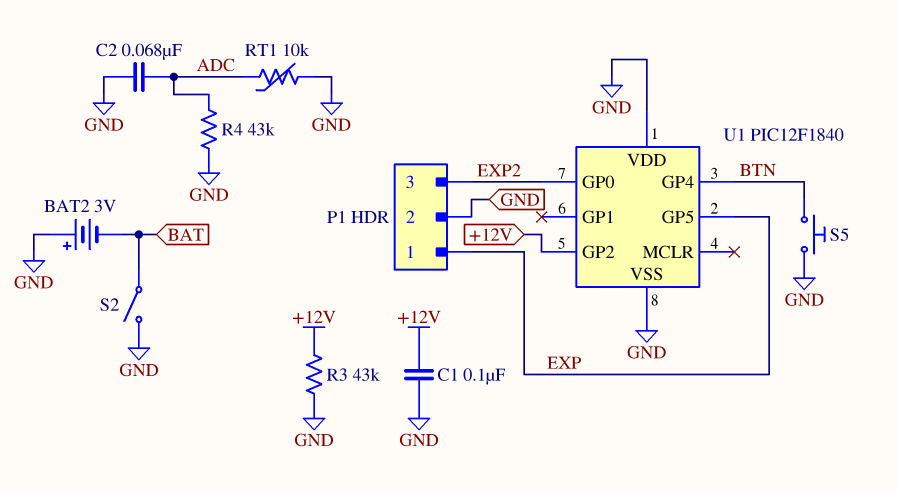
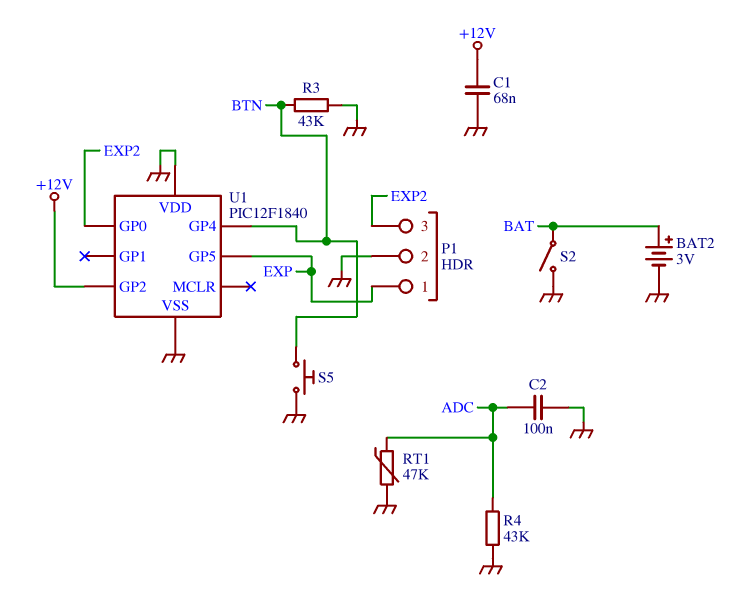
BAT2: 3V (plus GND, minus BAT) -> 3V (plus BAT, minus GND)
C1: 100nF (+12V, GND) -> 68nF (+12V, GND)
C2: 68nF (ADC, GND) -> 100nF (ADC, GND)
R3: 43k (+12V, GND) -> 43k (BTN, GND)
RT1: 10k (ADC, GND) -> 47k (ADC, GND)

